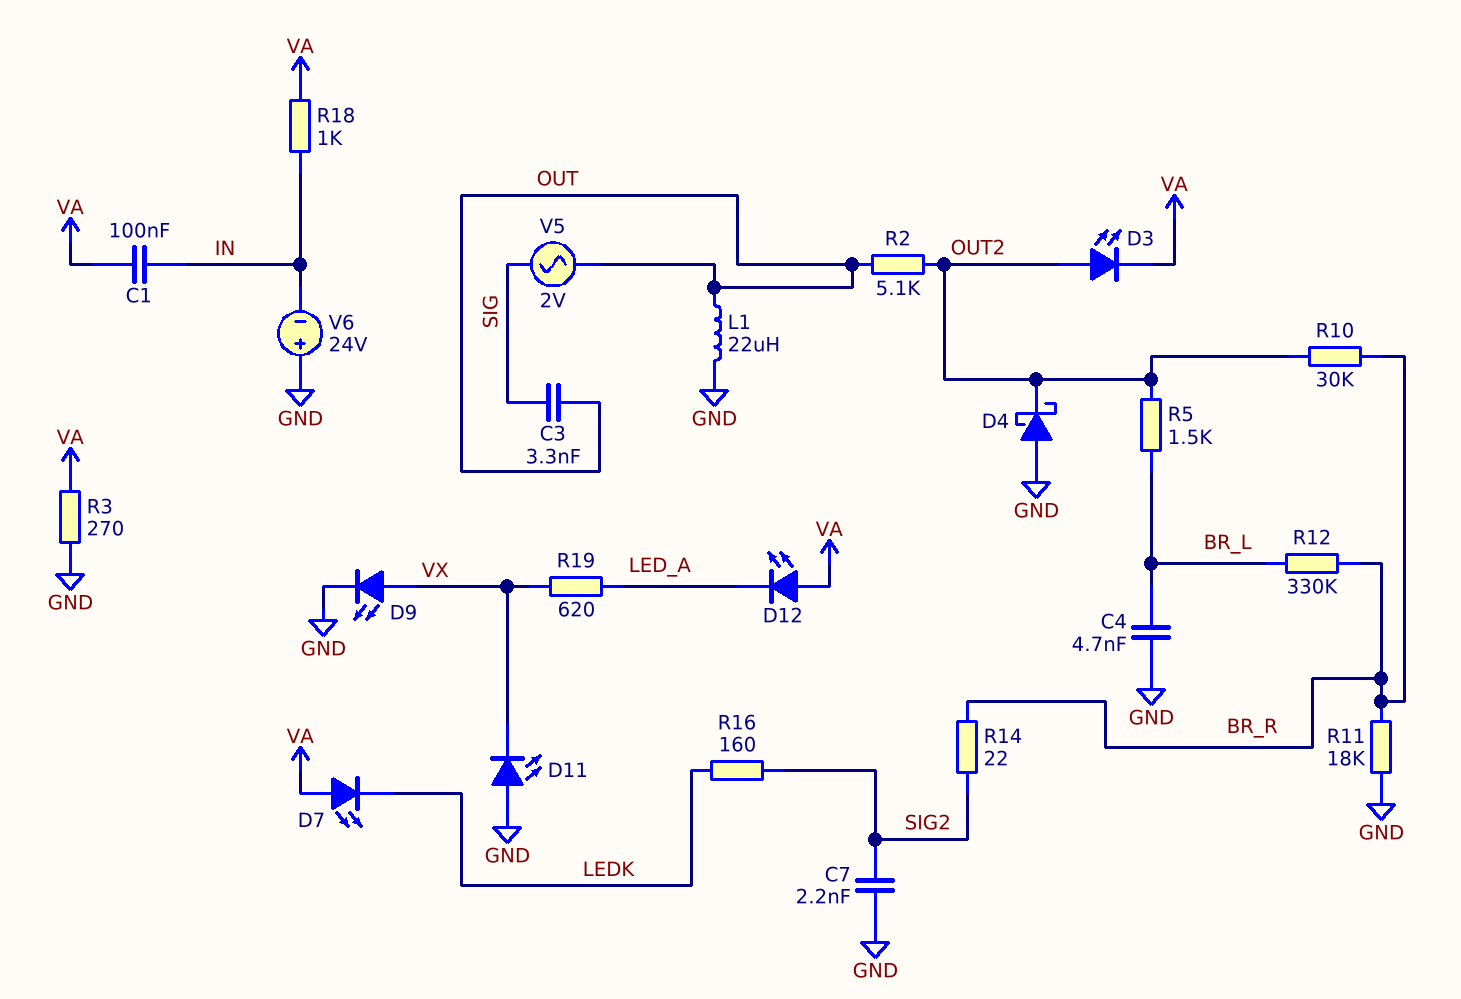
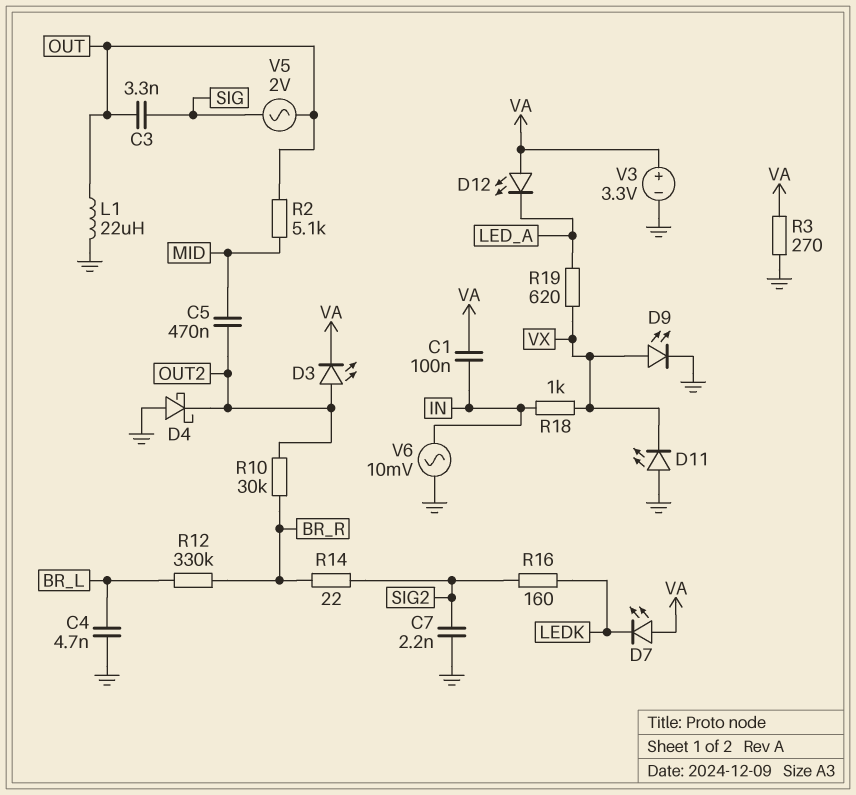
C5: none -> 470nF (MID, OUT2)
R2: 5.1k (OUT, OUT2) -> 5.1k (MID, OUT)
R5: 1.5k (BR_L, OUT2) -> none
R11: 18k (BR_R, GND) -> none
R18: 1k (IN, VA) -> 1k (IN, VX)
V3: none -> 3.3V (plus VA, minus GND)
V6: 24V (plus GND, minus IN) -> AC 10mV (GND, IN)

